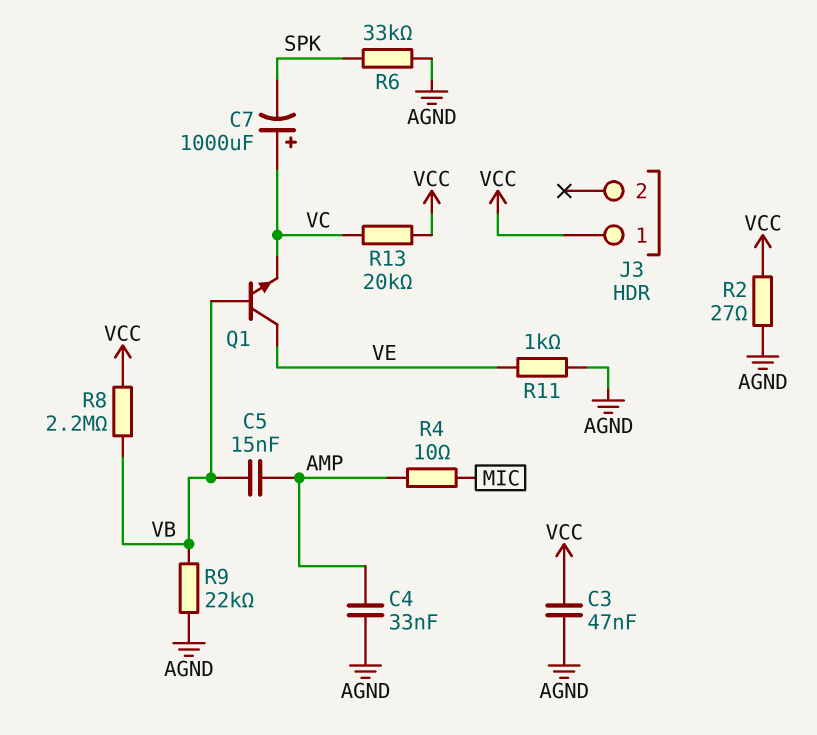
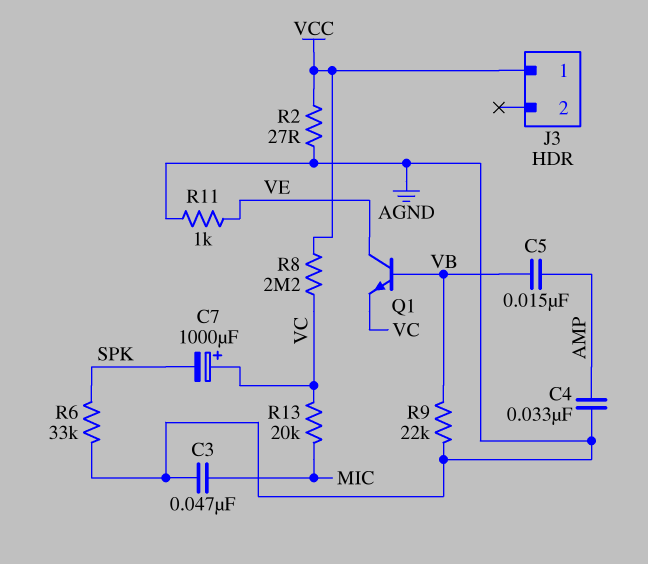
C3: 47nF (AGND, VCC) -> 47nF (AGND, MIC)
R4: 10 (AMP, MIC) -> none
R8: 2.2M (VB, VCC) -> 2.2M (VC, VCC)
R13: 20k (VC, VCC) -> 20k (MIC, VC)

